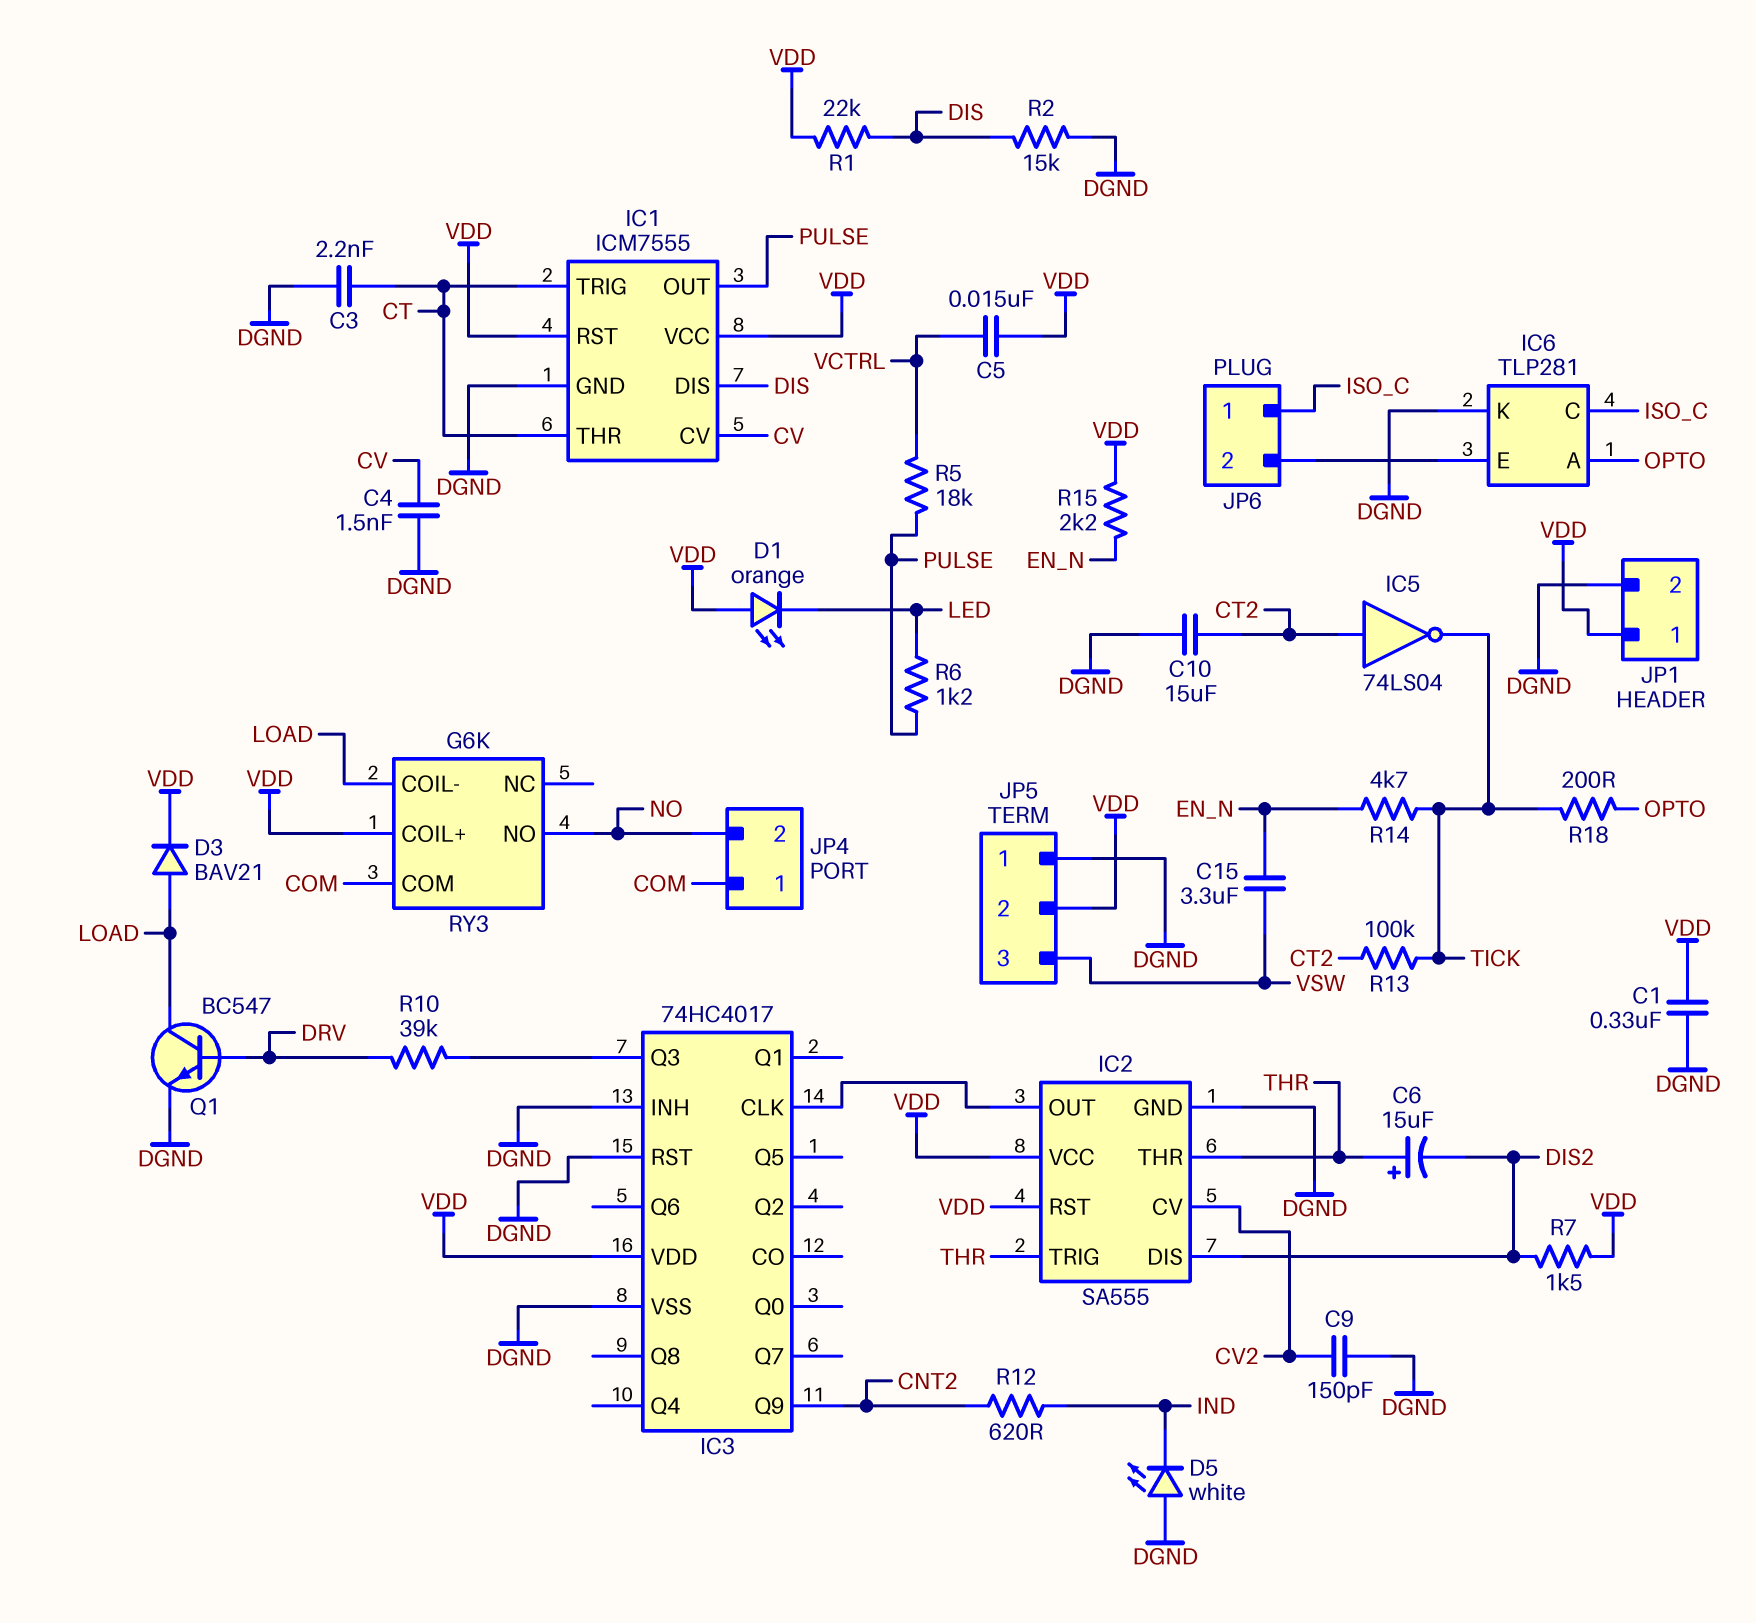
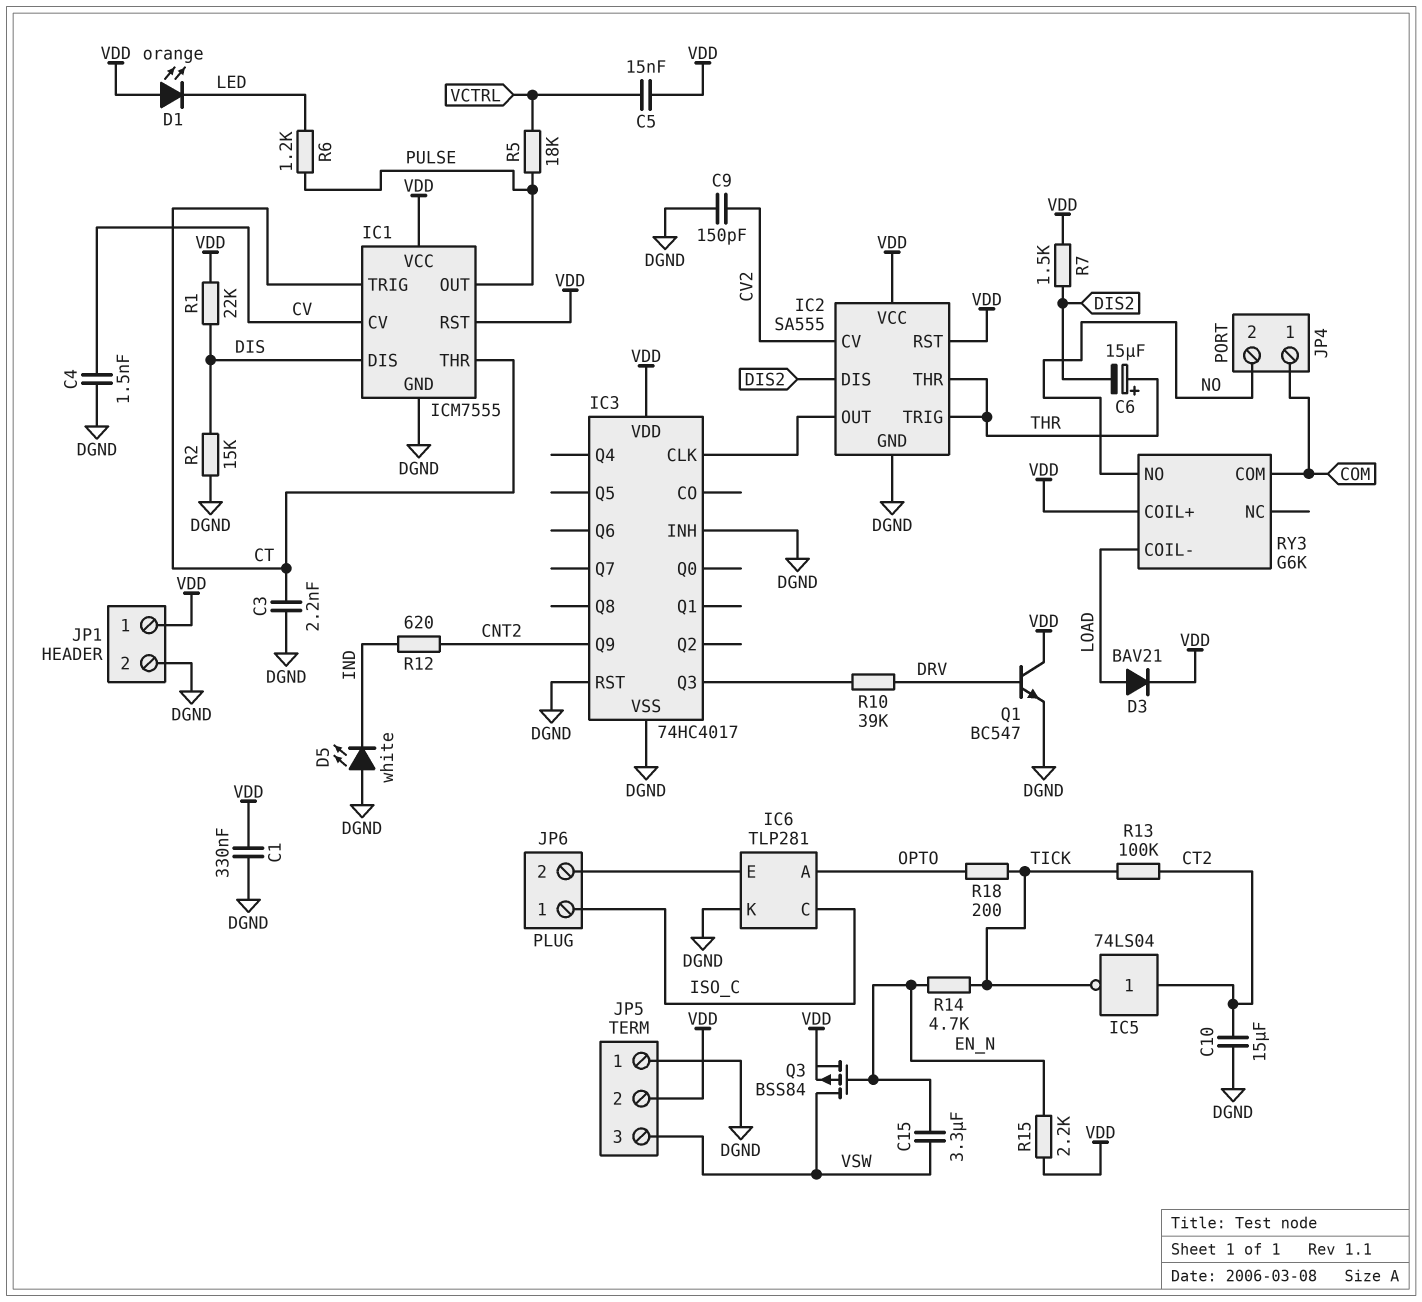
Q1: NPN BC547 (B DRV, C LOAD, E DGND) -> NPN BC547 (B DRV, C VDD, E DGND)
Q3: none -> PMOS BSS84 (G EN_N, D VSW, S VDD)

